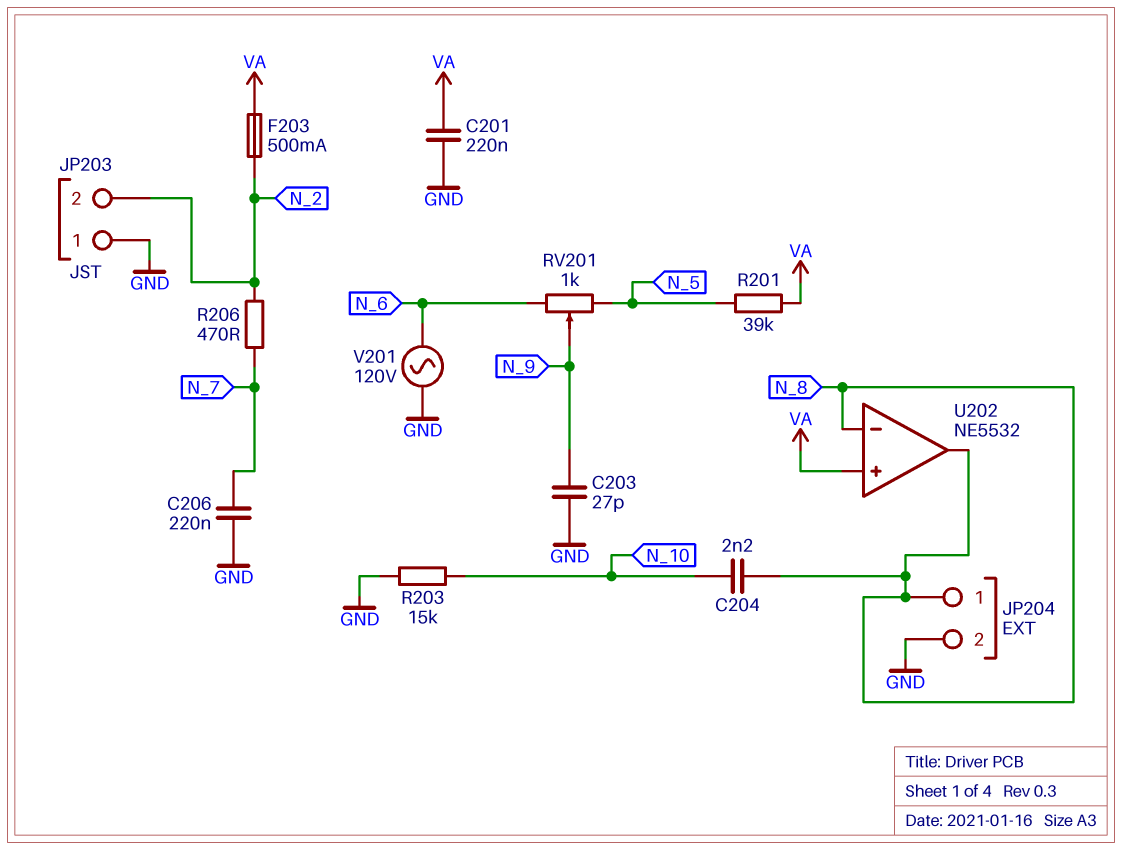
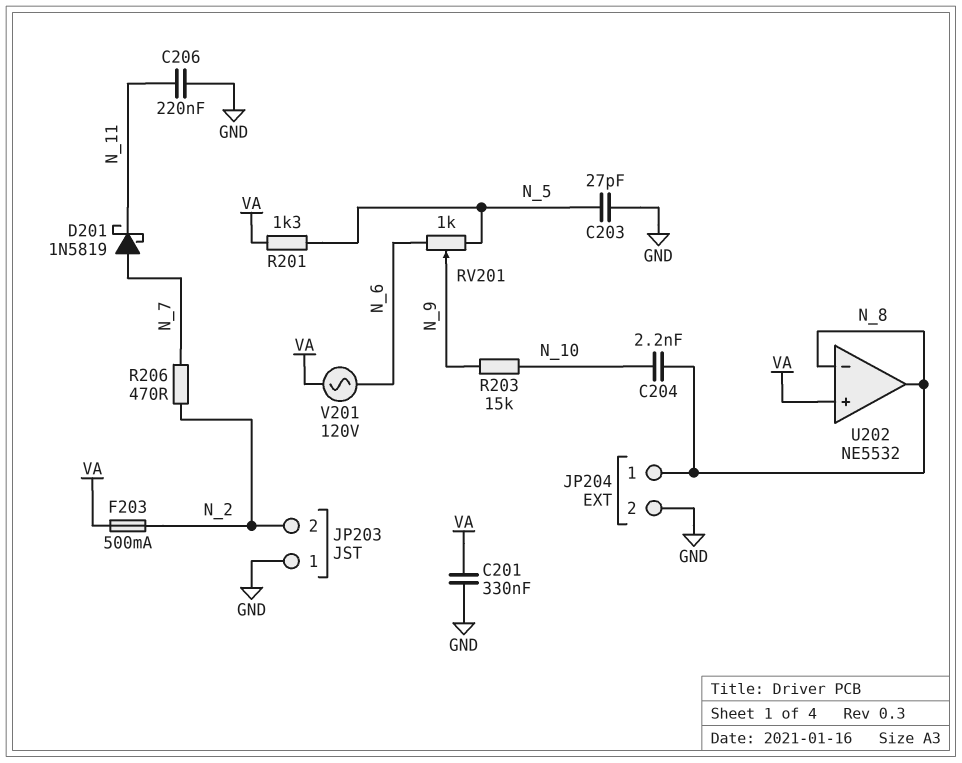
C201: 220nF (GND, VA) -> 330nF (GND, VA)
C203: 27pF (GND, N_9) -> 27pF (GND, N_5)
C206: 220nF (GND, N_7) -> 220nF (GND, N_11)
D201: none -> schottky 1N5819 (A N_7, K N_11)
R201: 39k (N_5, VA) -> 1.3k (N_5, VA)
R203: 15k (GND, N_10) -> 15k (N_9, N_10)
V201: AC 120V (GND, N_6) -> AC 120V (N_6, VA)

